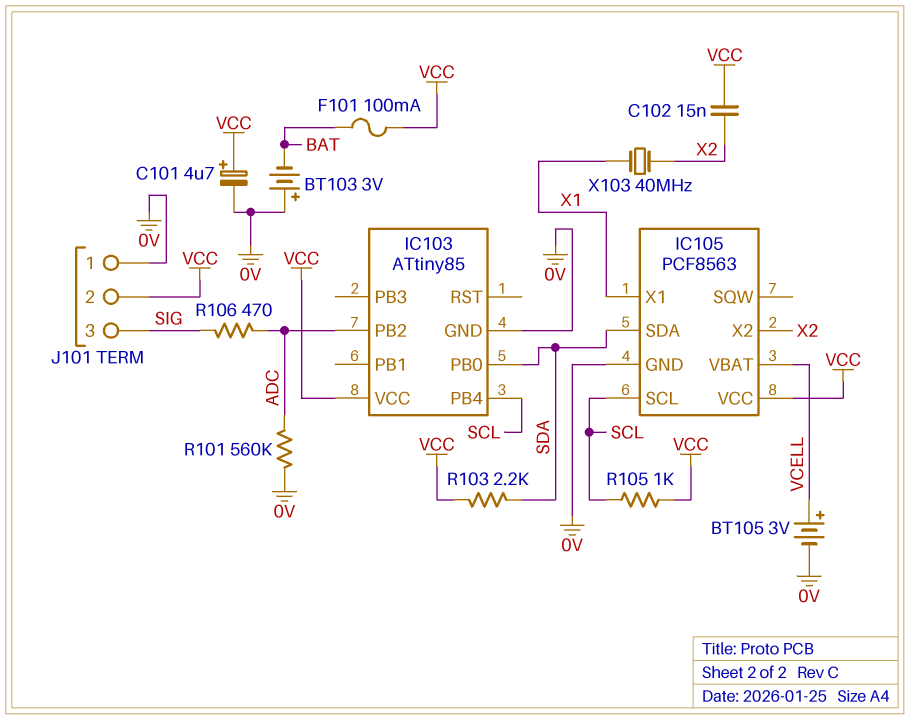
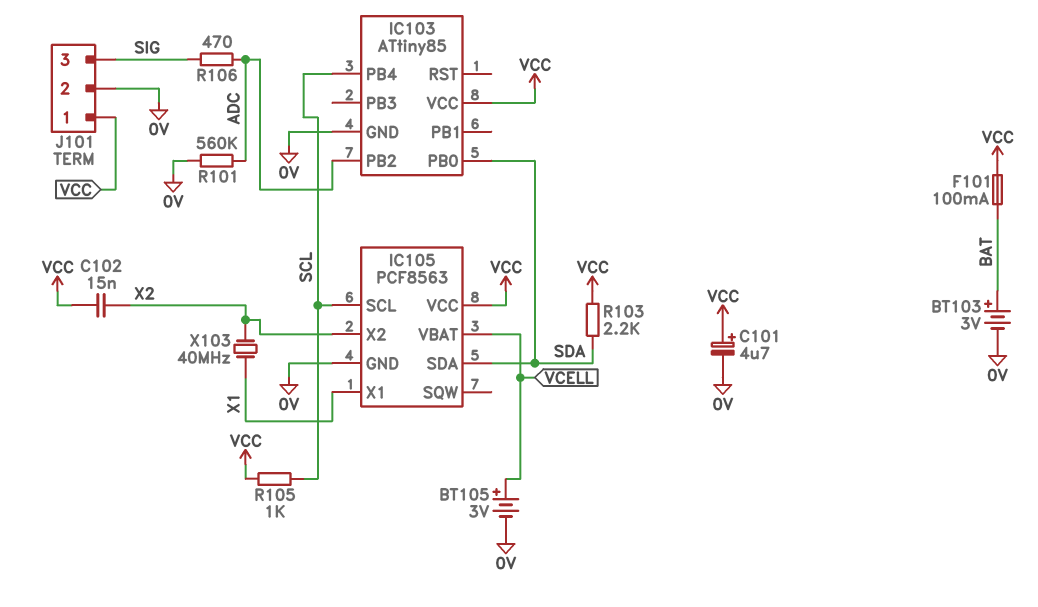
BT103: 3V (plus 0V, minus BAT) -> 3V (plus BAT, minus 0V)
J101 pin 1: 0V -> VCC
J101 pin 2: VCC -> 0V

